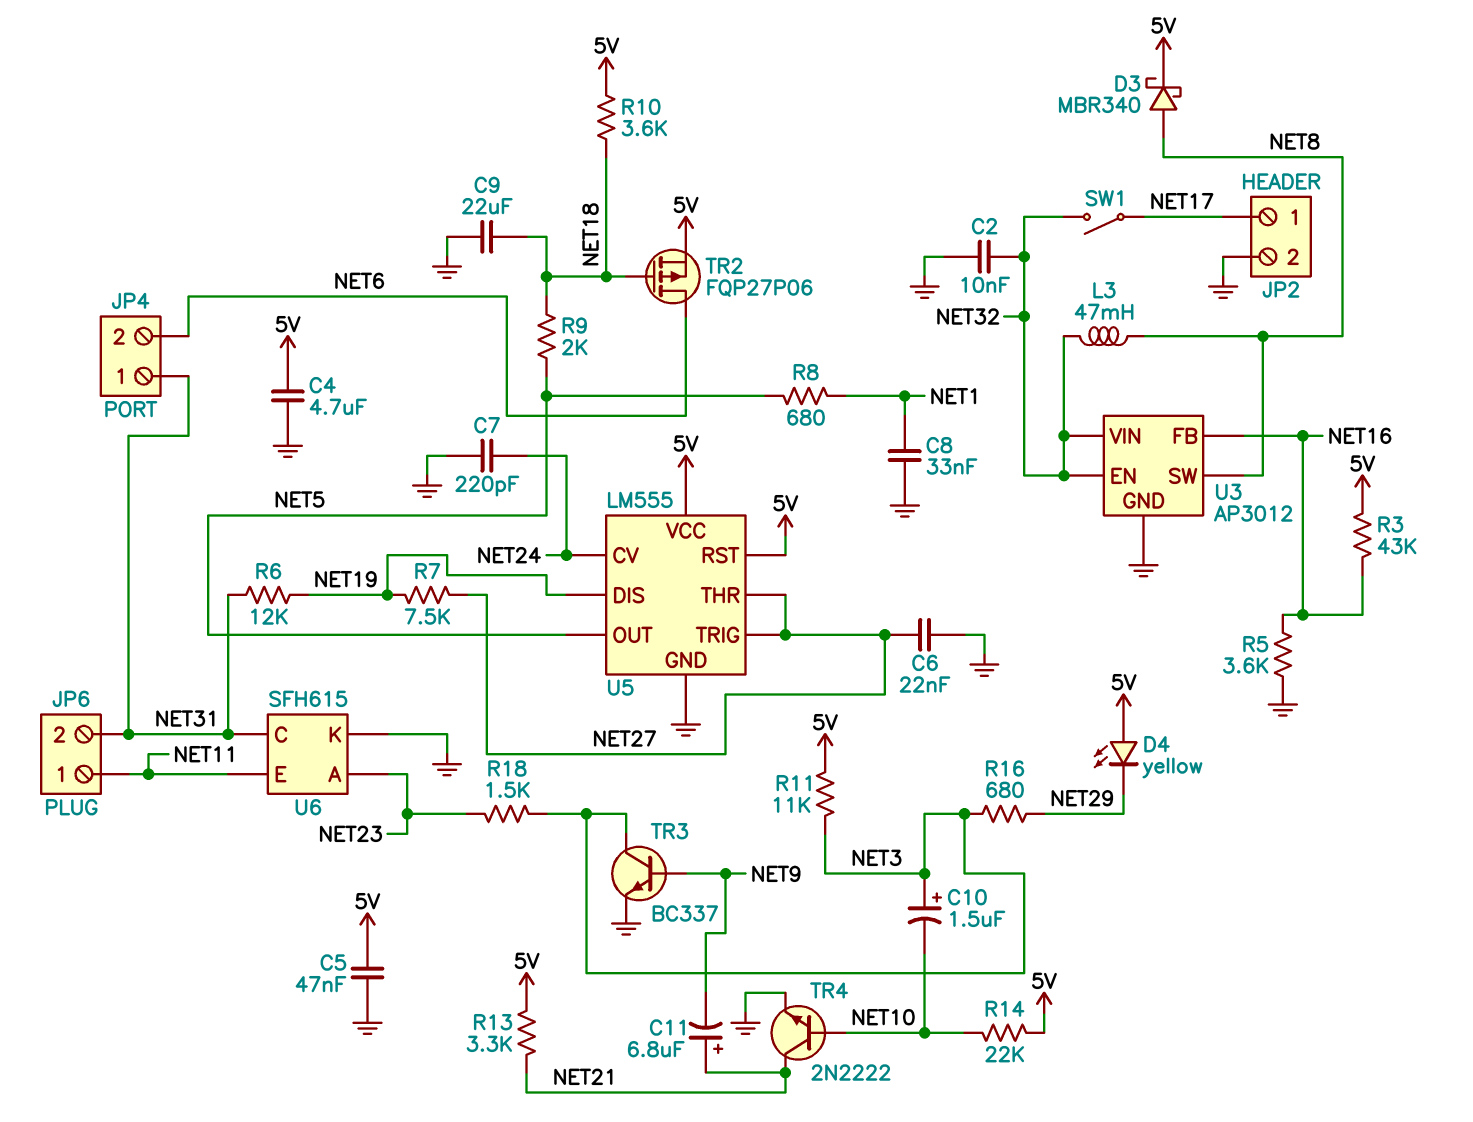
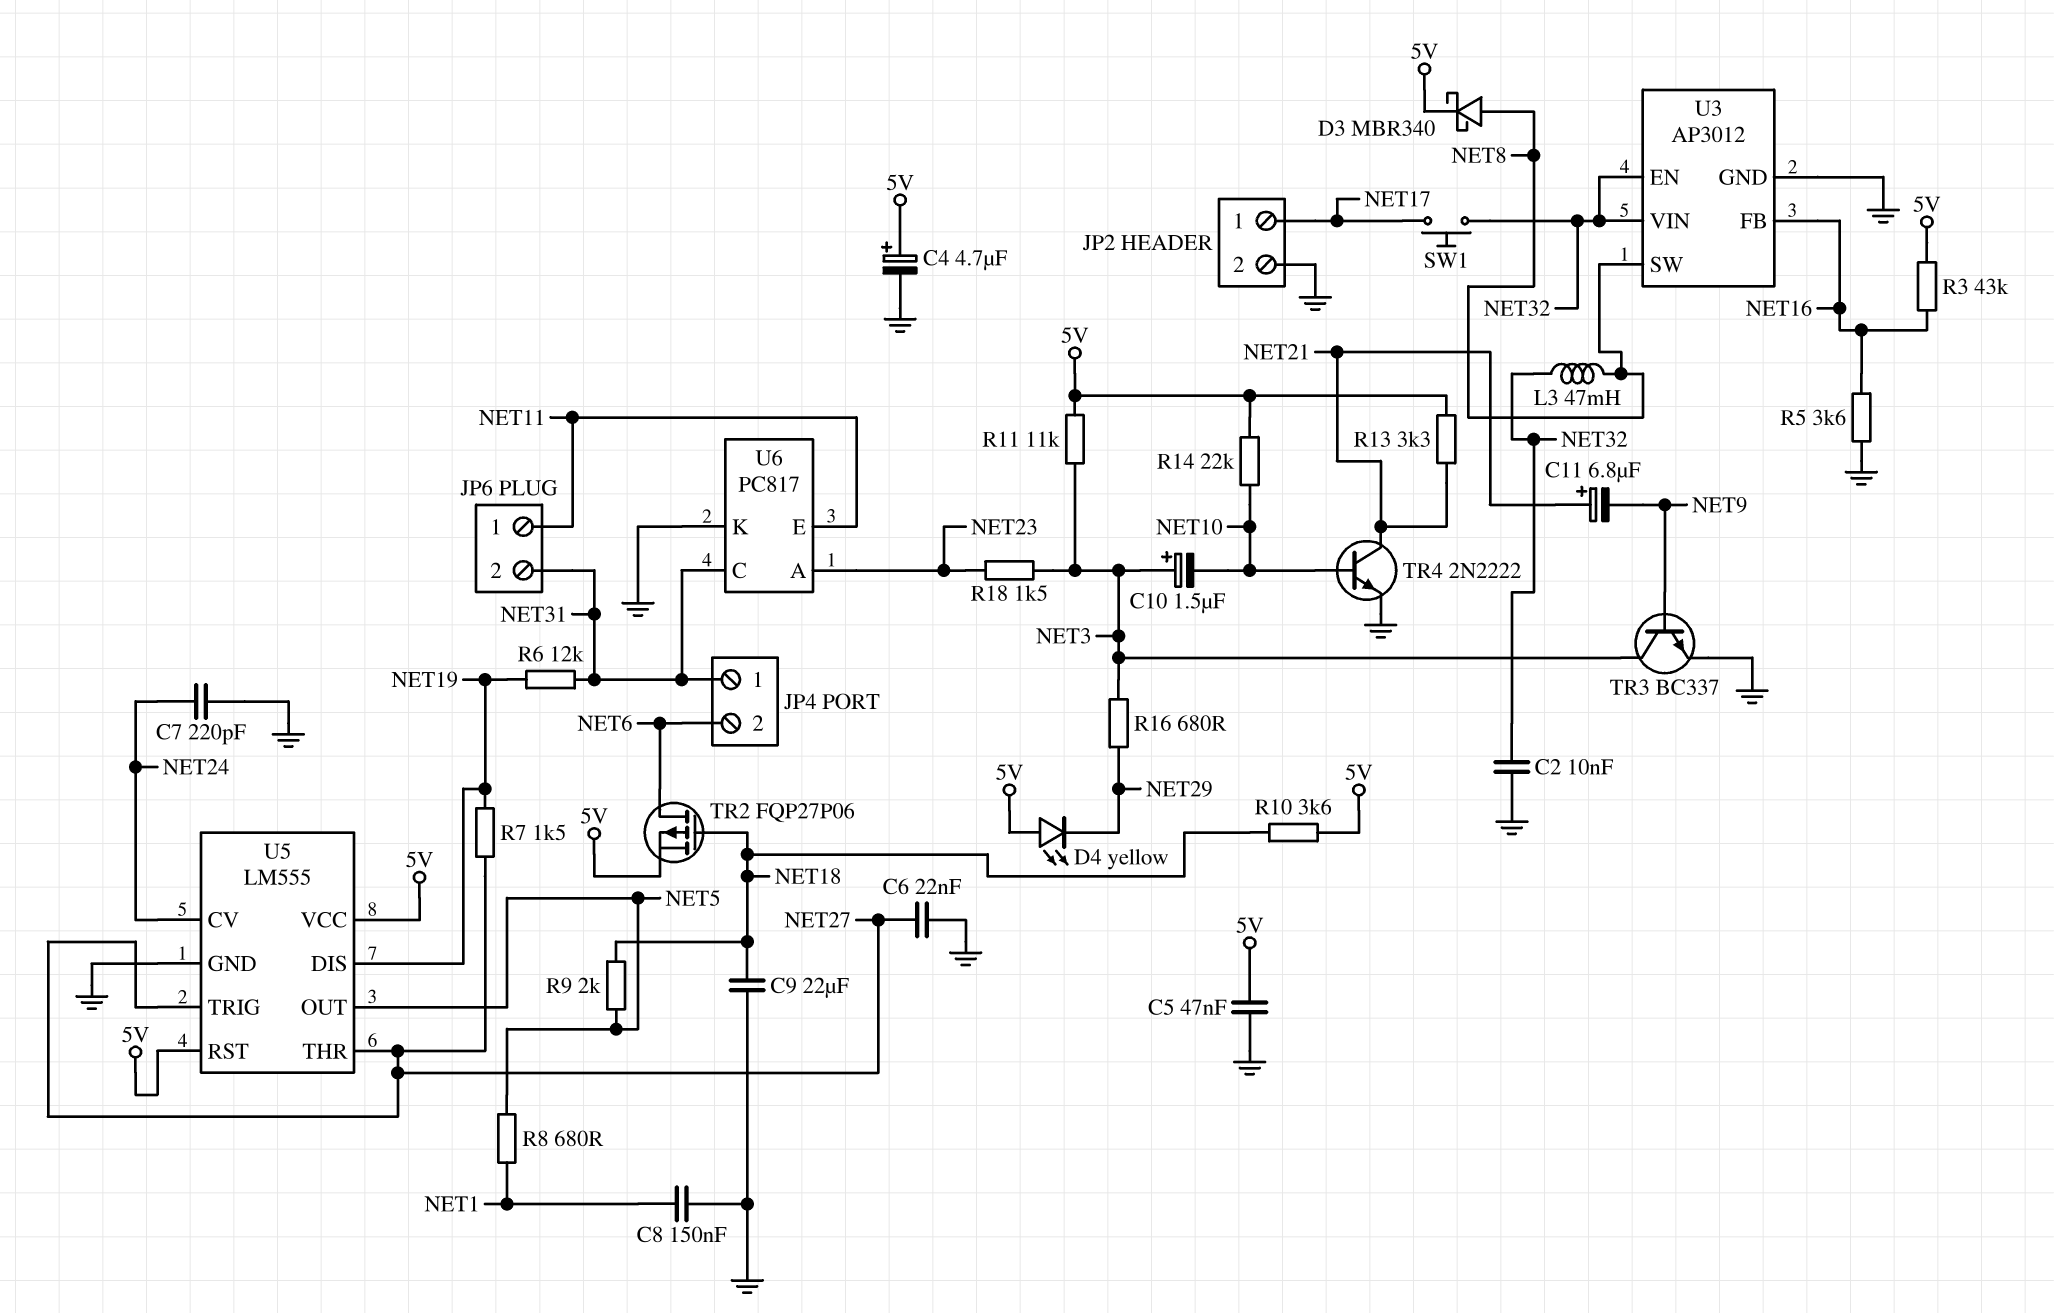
C4: 4.7uF (5V, GND) -> 4.7uF (plus 5V, minus GND)
C8: 33nF (GND, NET1) -> 150nF (GND, NET1)
R7: 7.5k (NET19, NET27) -> 1.5k (NET19, NET27)
SW1: switch (NET17, NET32) -> button (NET17, NET32)
U6: SFH615 -> PC817

